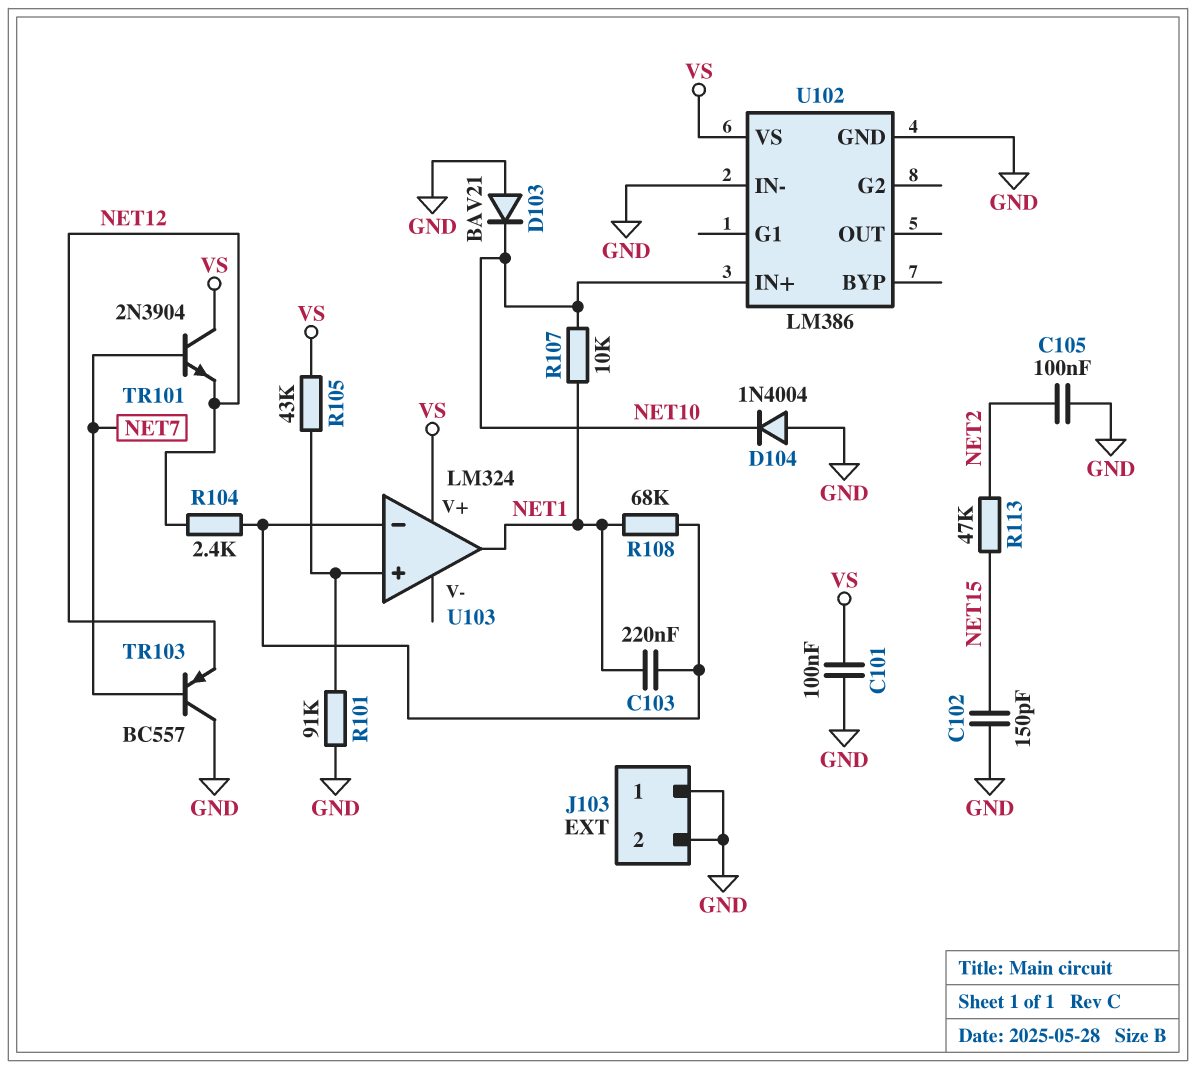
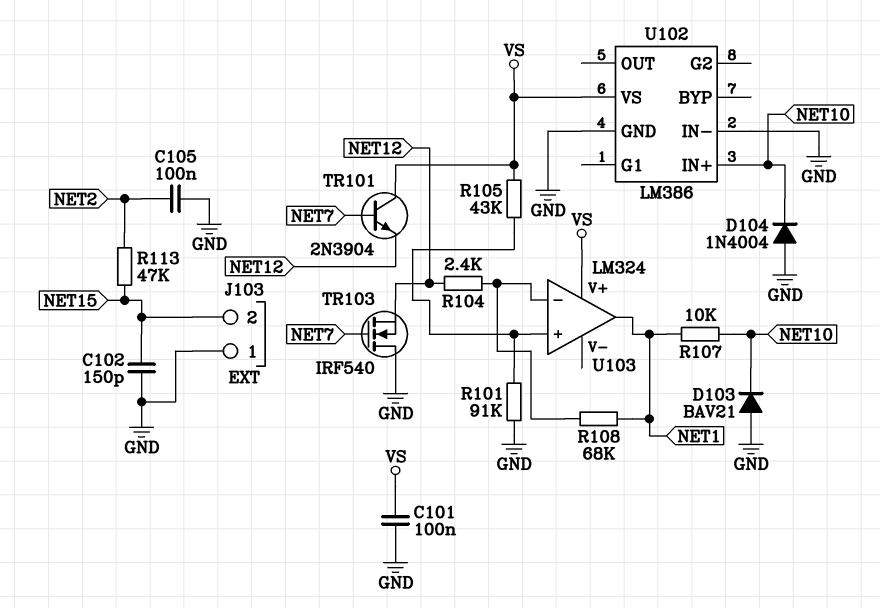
C103: 220nF (NET1, U103/in-) -> none
J103 pin 2: GND -> NET15
TR103: PNP BC557 (B NET7, C GND, E NET12) -> NMOS IRF540 (G NET7, D GND, S NET12)

